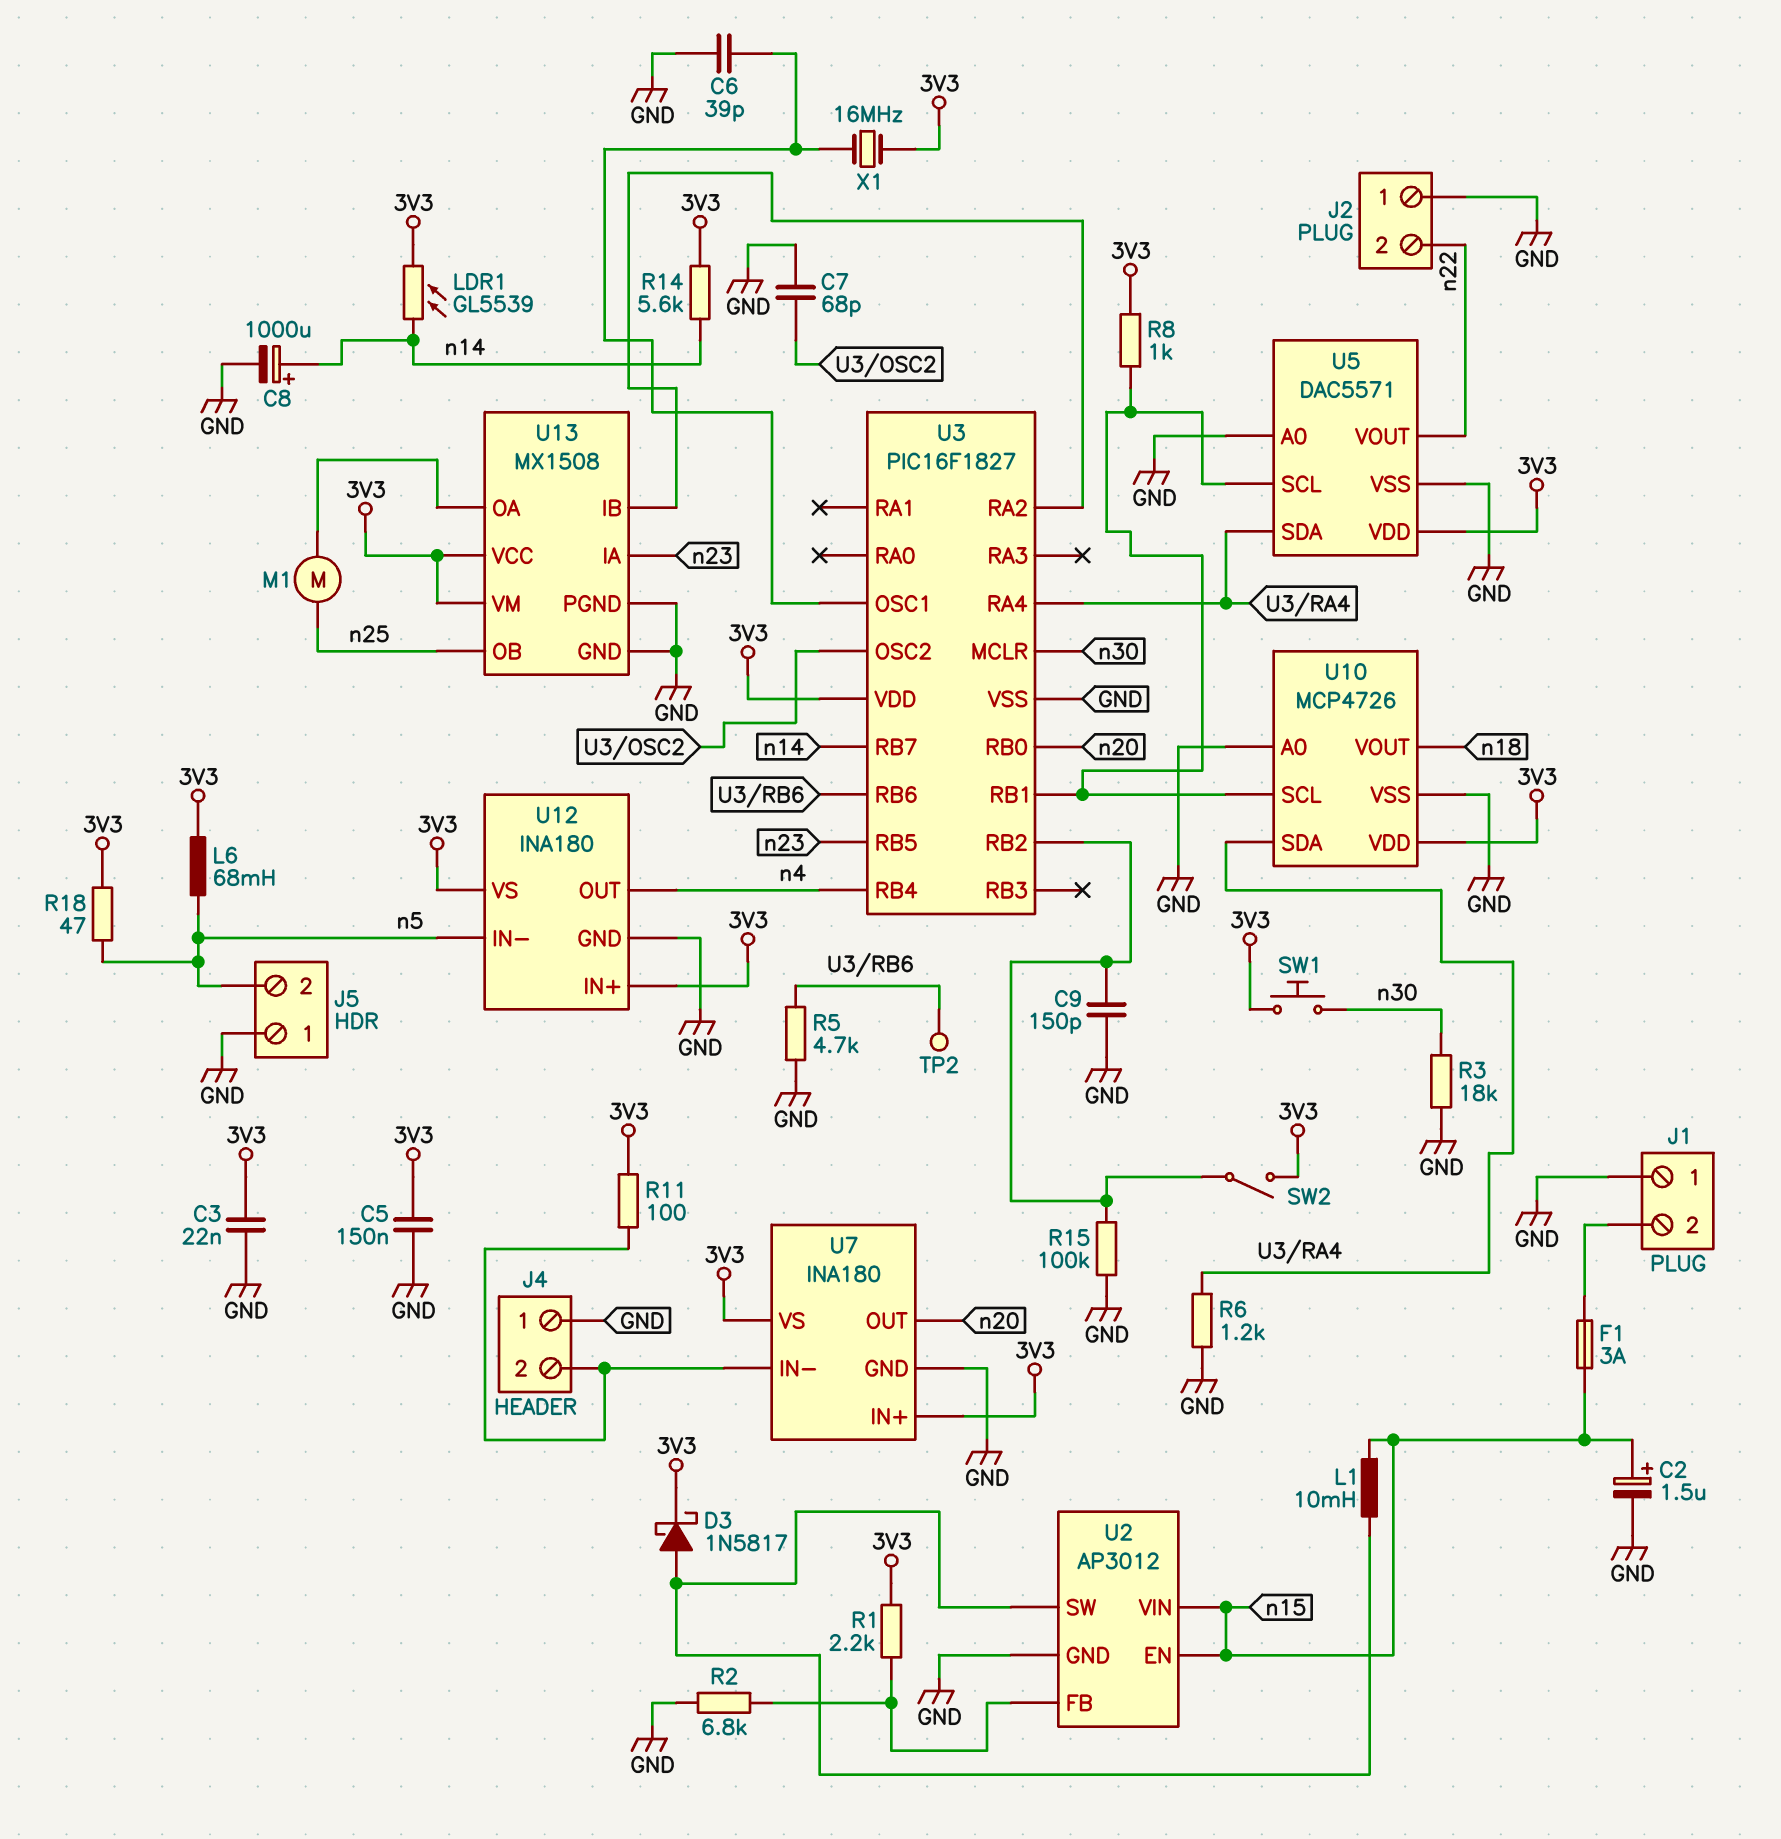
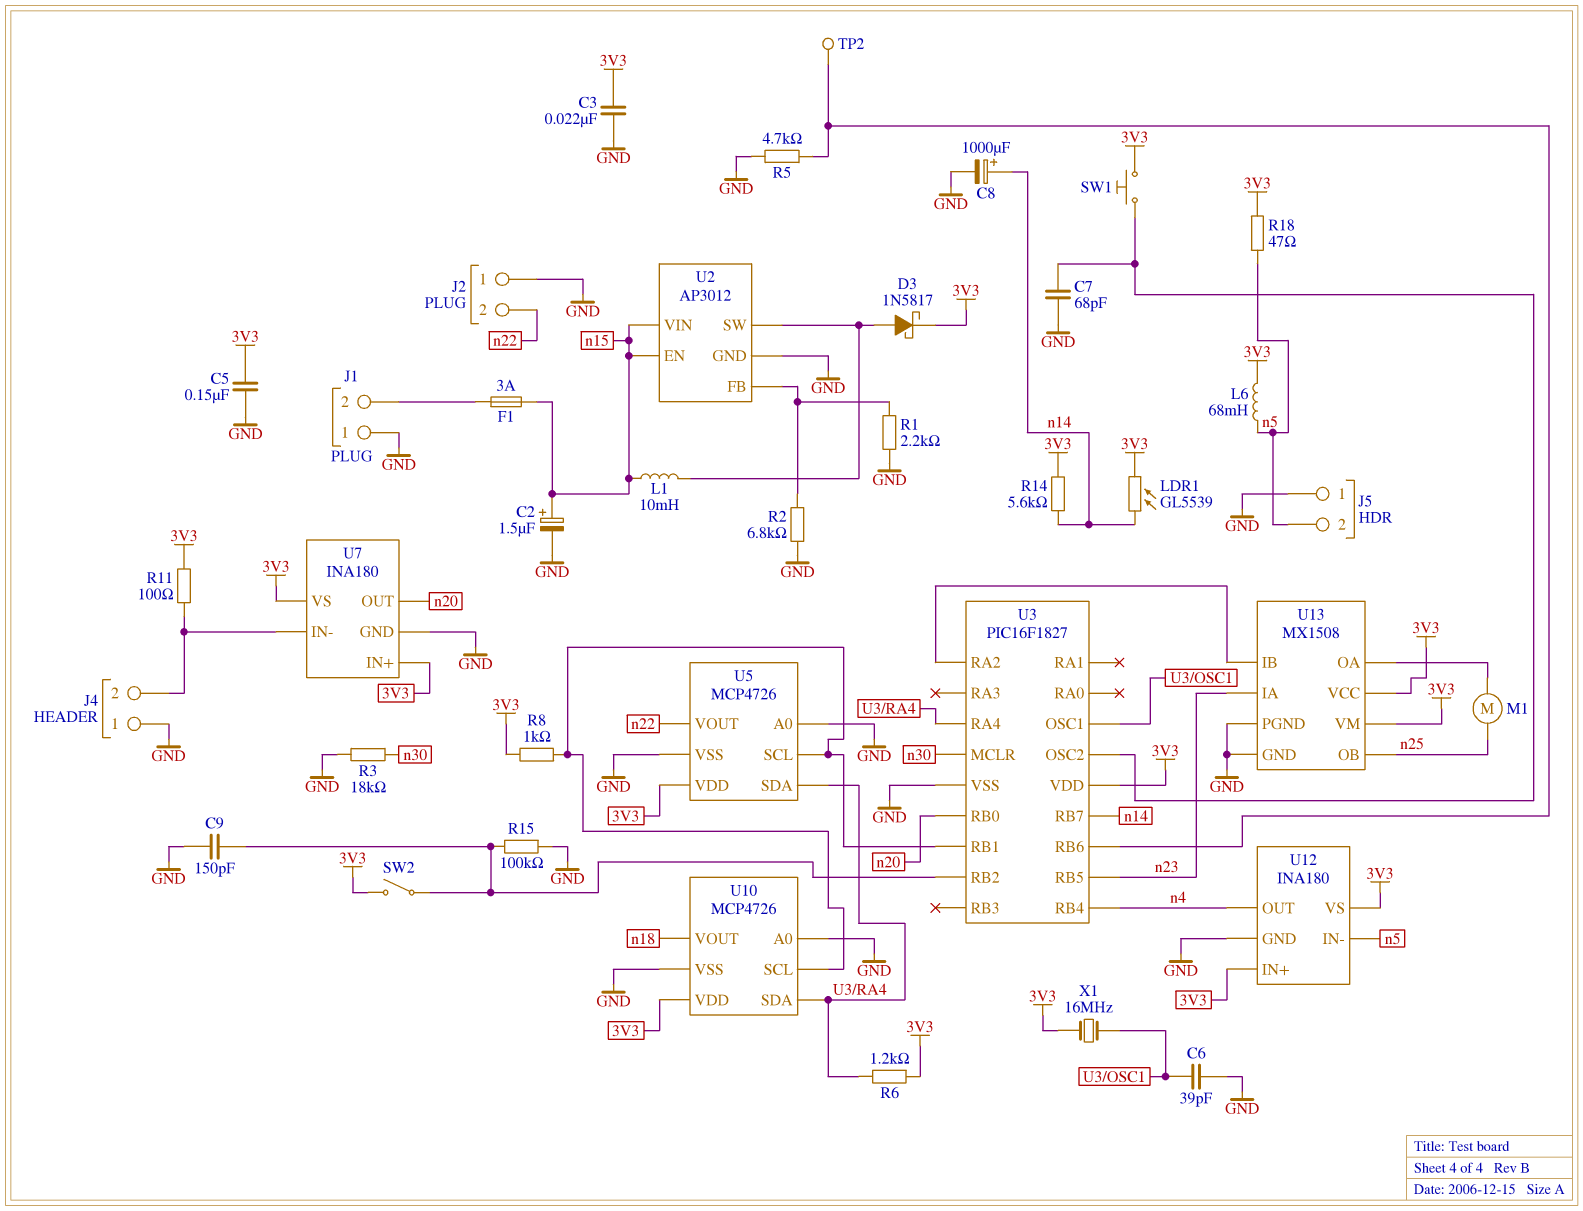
R1: 2.2k (3V3, U2/FB) -> 2.2k (GND, U2/FB)
R6: 1.2k (GND, U3/RA4) -> 1.2k (3V3, U3/RA4)
SW1: button (3V3, n30) -> button (3V3, U3/OSC2)
U5: DAC5571 -> MCP4726

